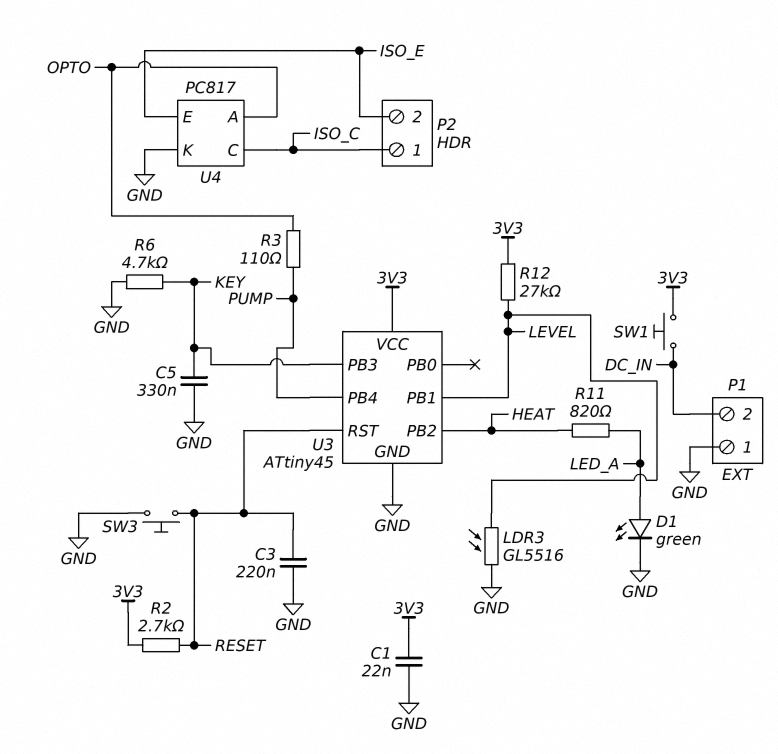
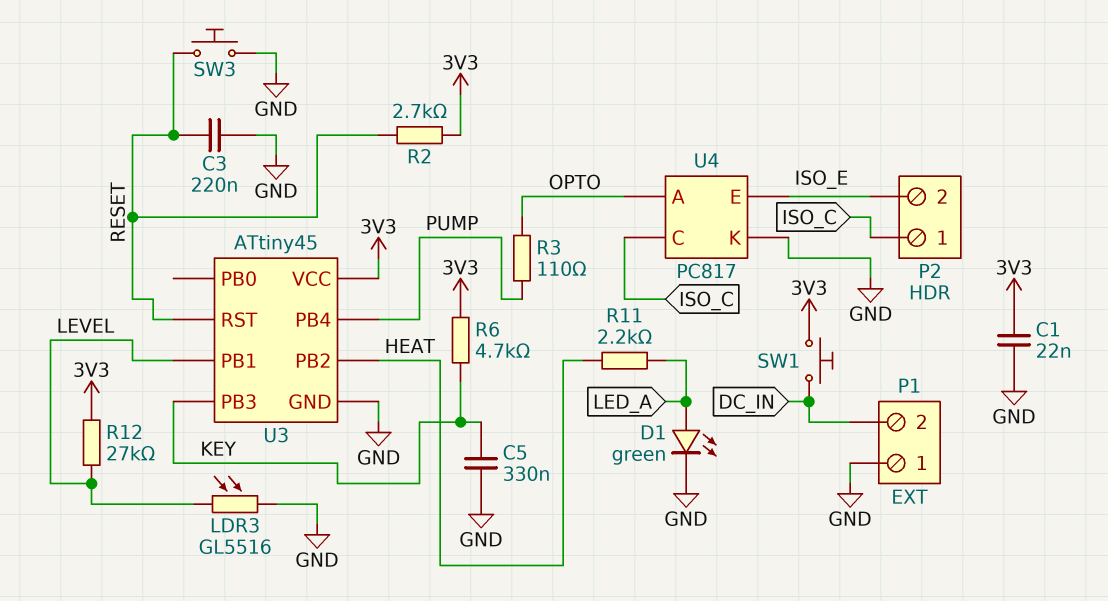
R6: 4.7k (GND, KEY) -> 4.7k (3V3, KEY)
R11: 820 (HEAT, LED_A) -> 2.2k (HEAT, LED_A)

